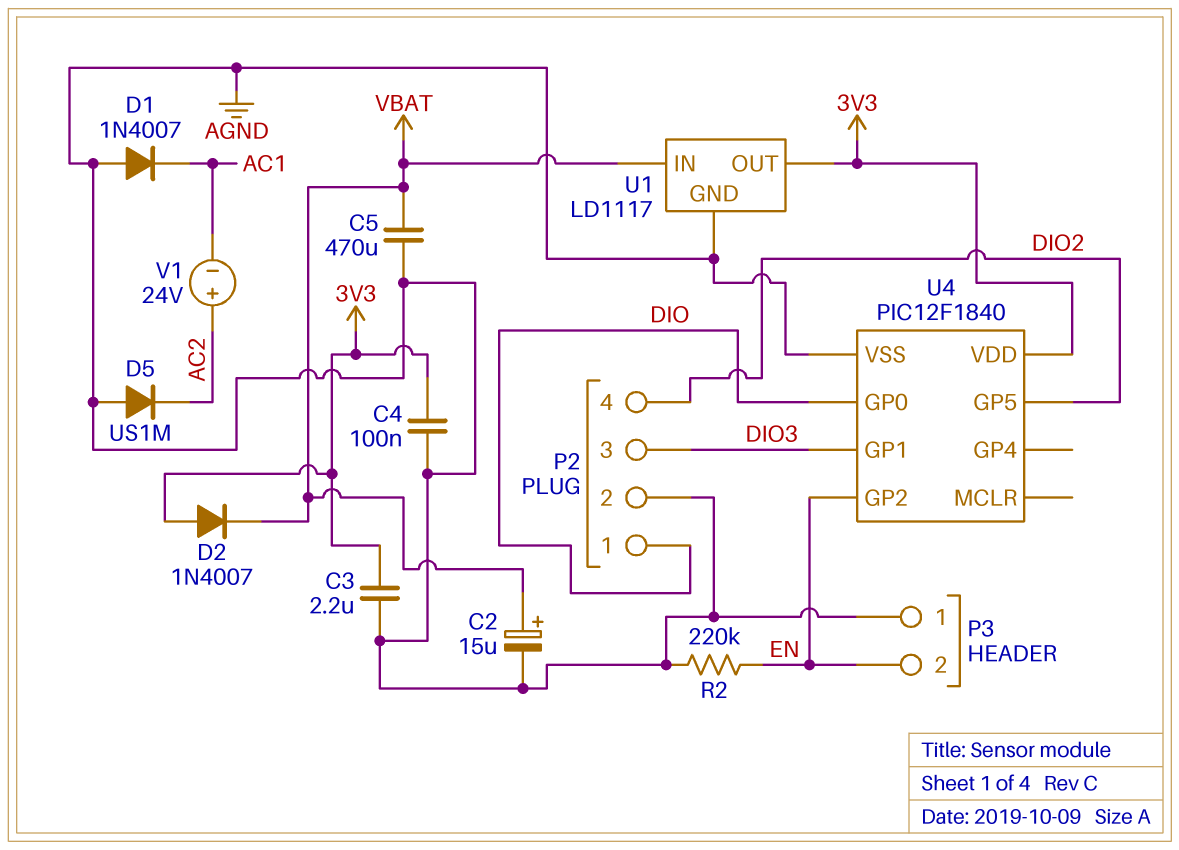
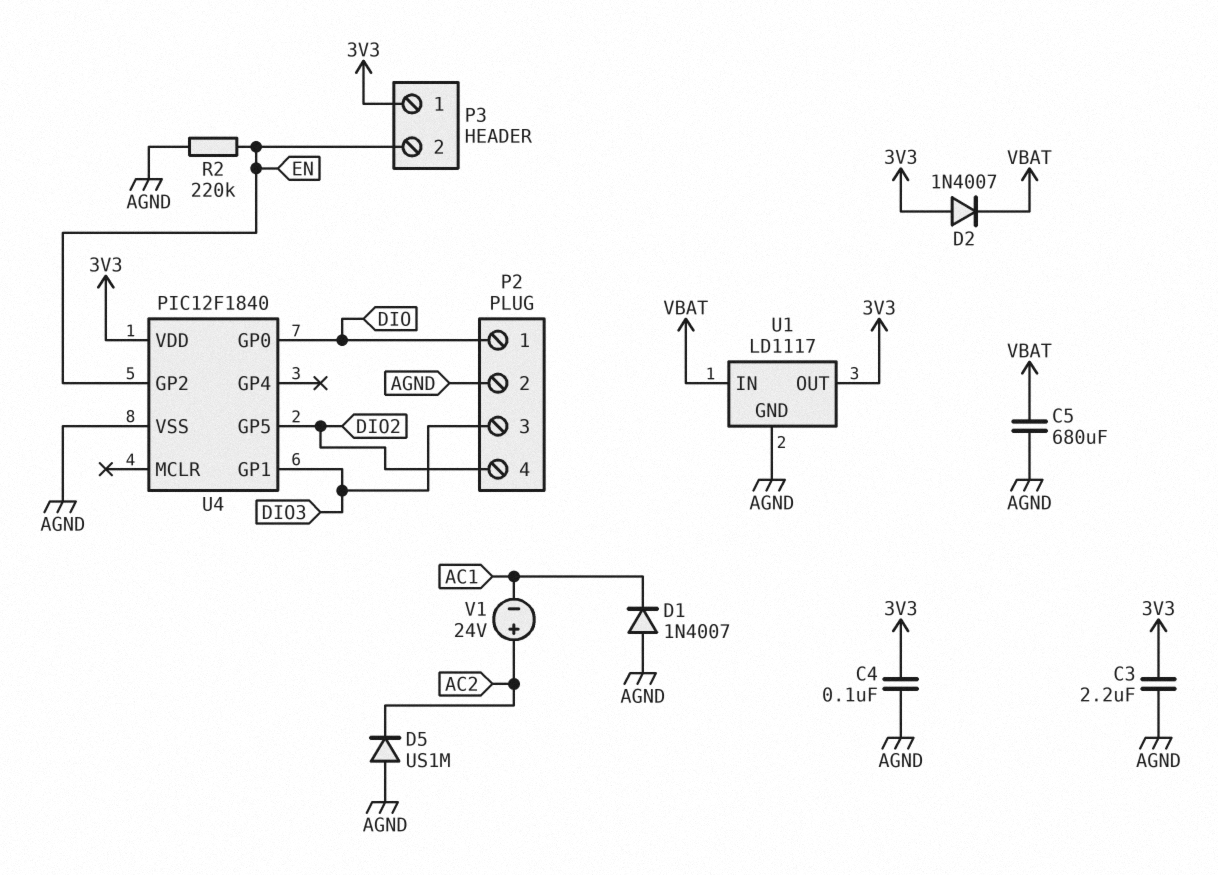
C2: 15uF (plus VBAT, minus AGND) -> none
C5: 470uF (AGND, VBAT) -> 680uF (AGND, VBAT)
P3 pin 1: AGND -> 3V3

